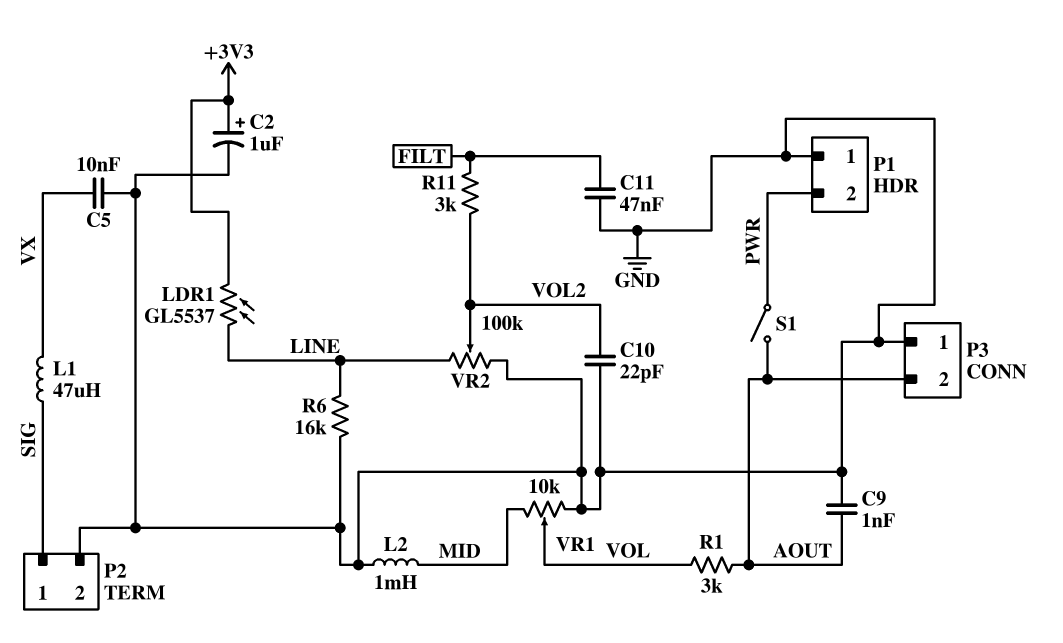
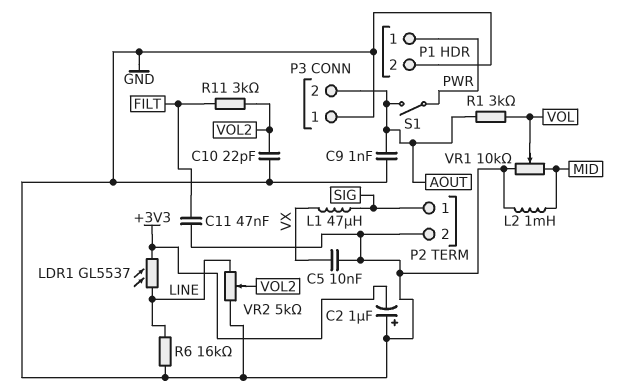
C2: 1uF (plus +3V3, minus GND) -> 1uF (plus GND, minus +3V3)
P1 pin 1: GND -> PWR
P1 pin 2: PWR -> GND
VR2: 100k (GND, LINE, wiper VOL2) -> 5k (GND, LINE, wiper VOL2)

